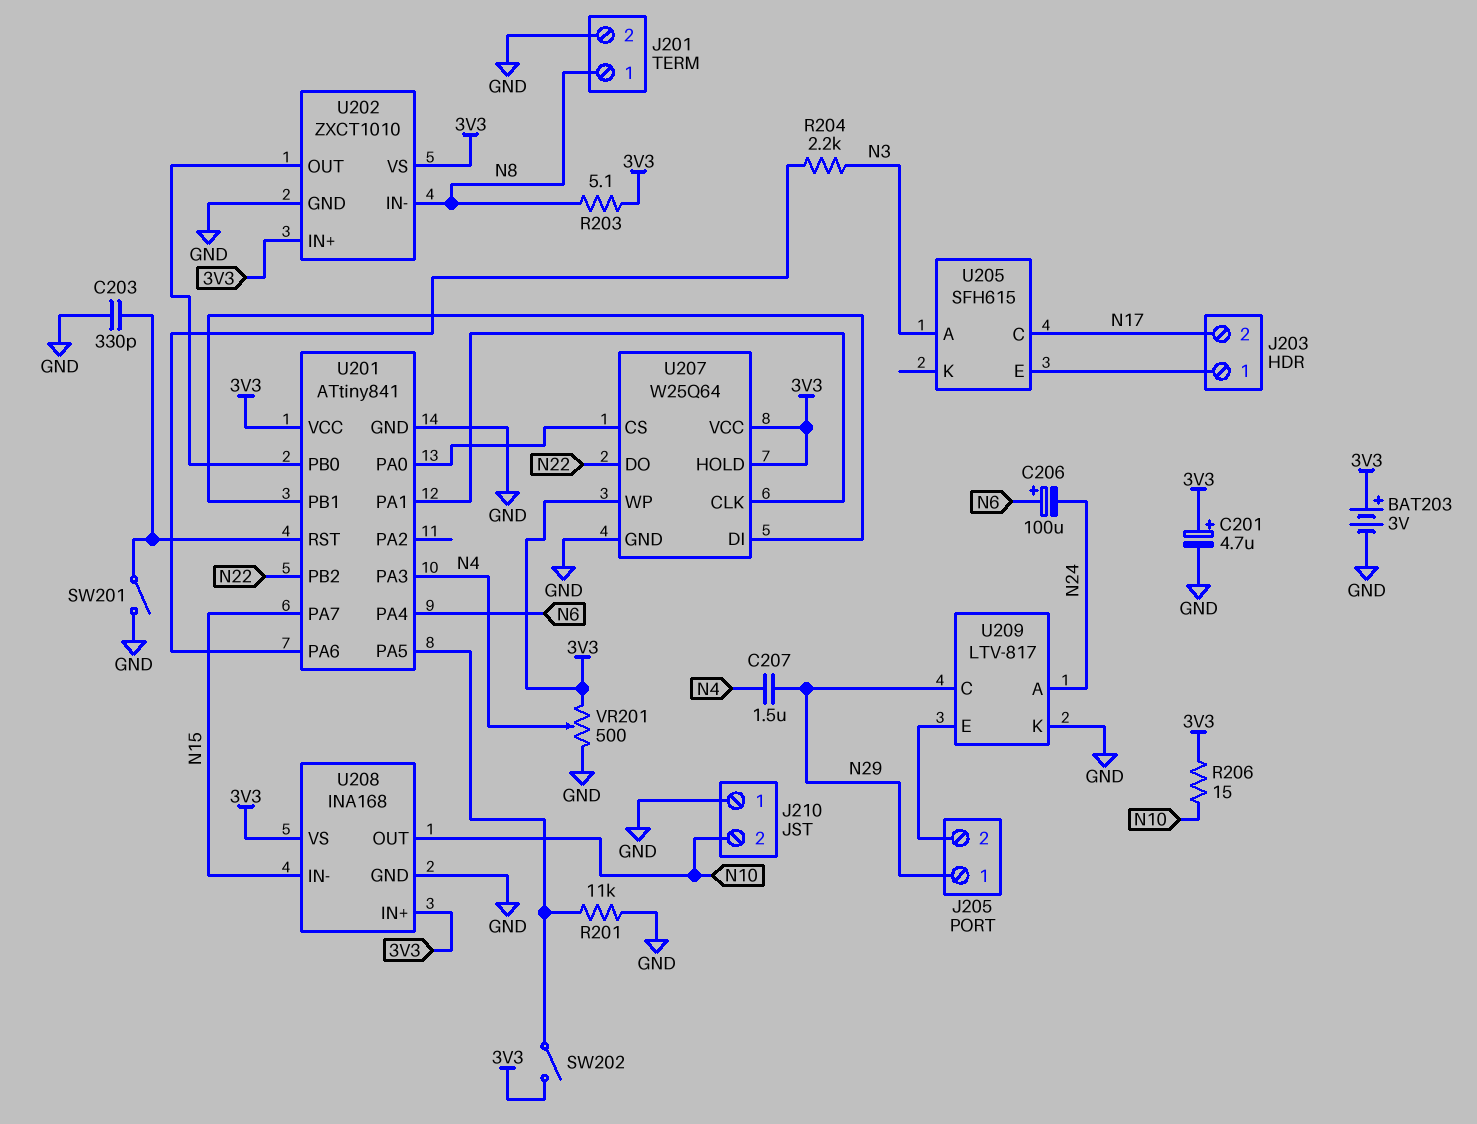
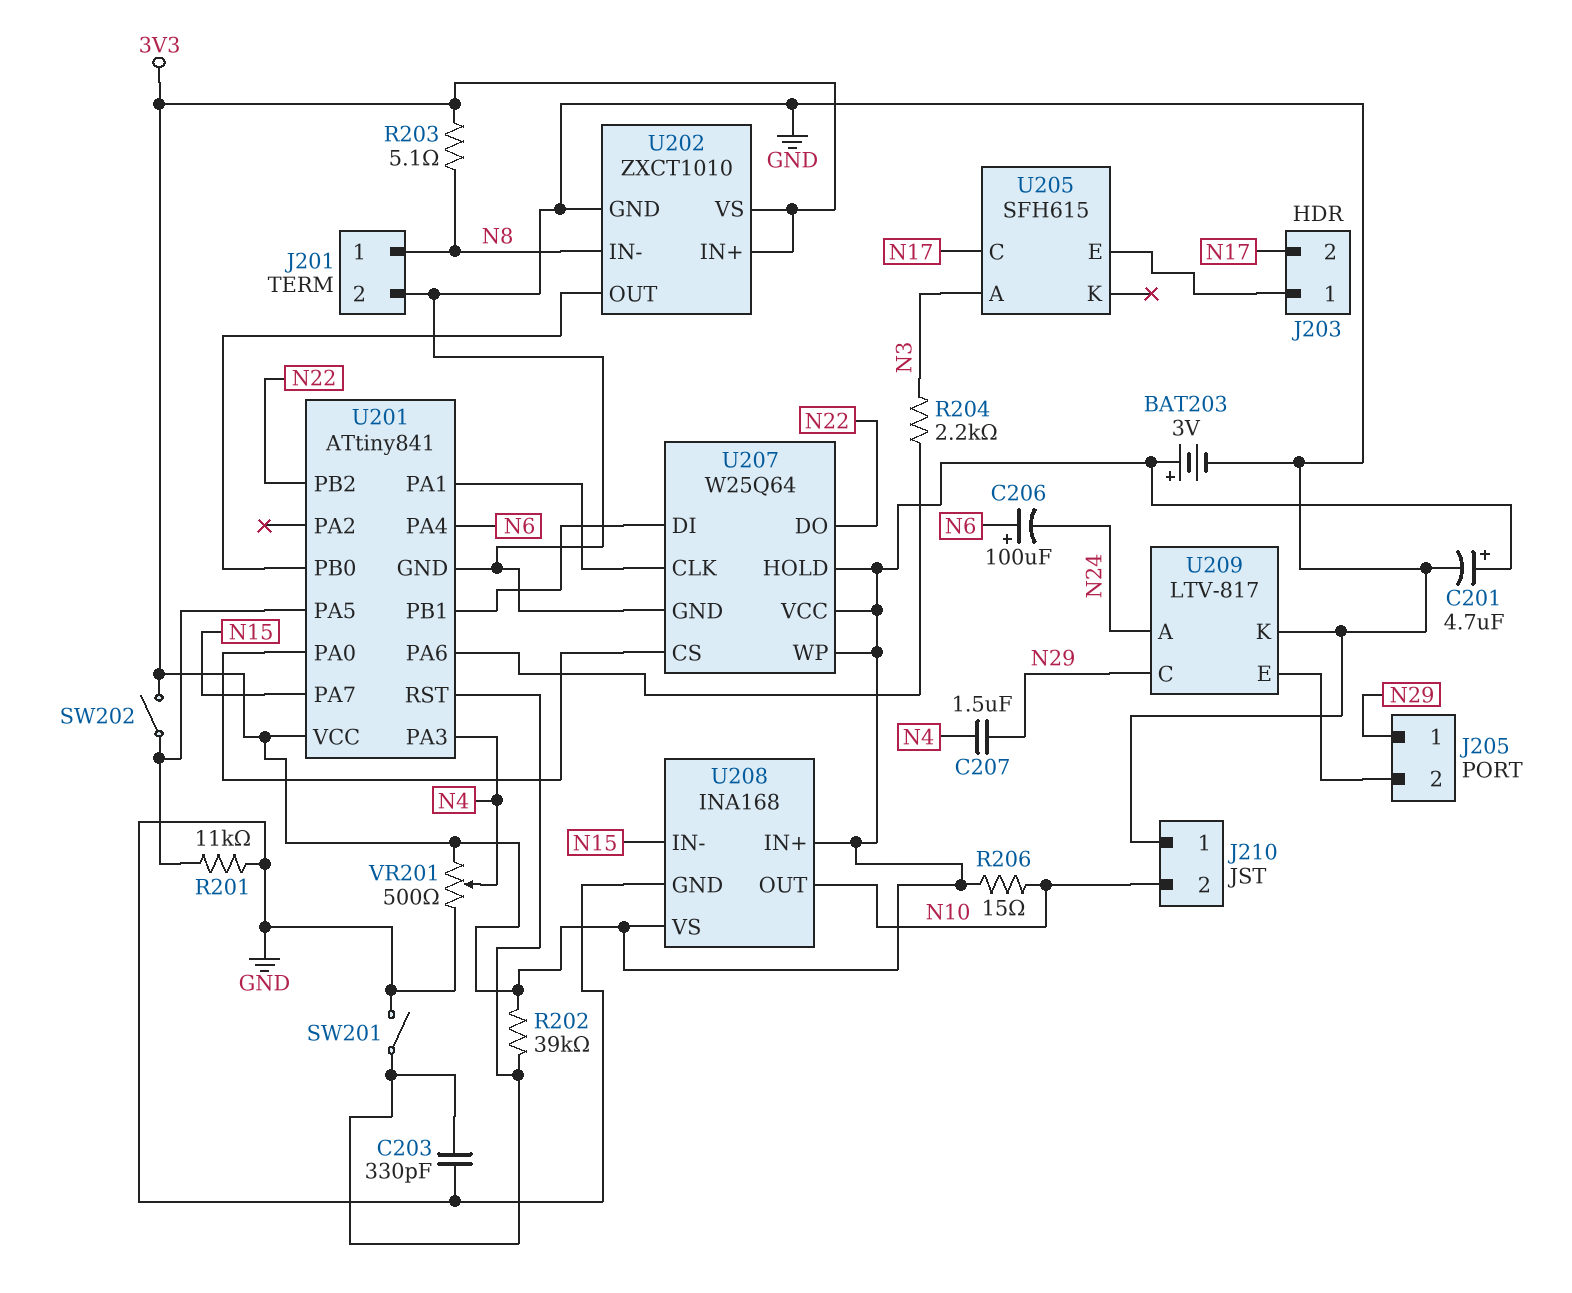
R202: none -> 39k (3V3, U201/RST)

